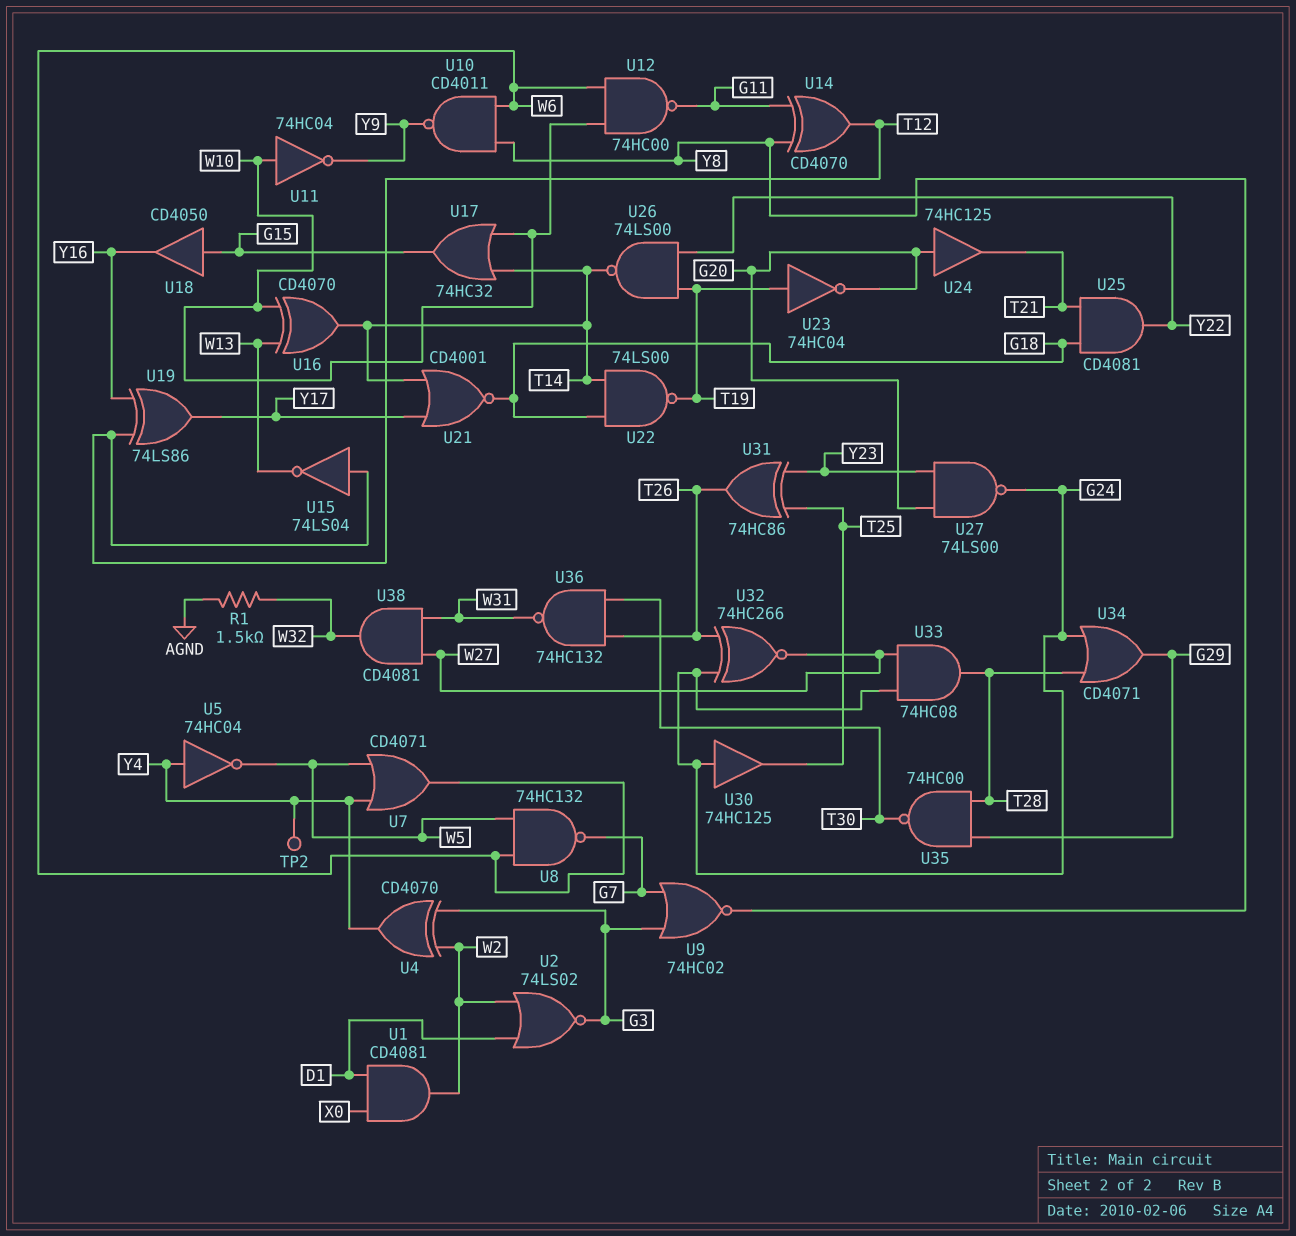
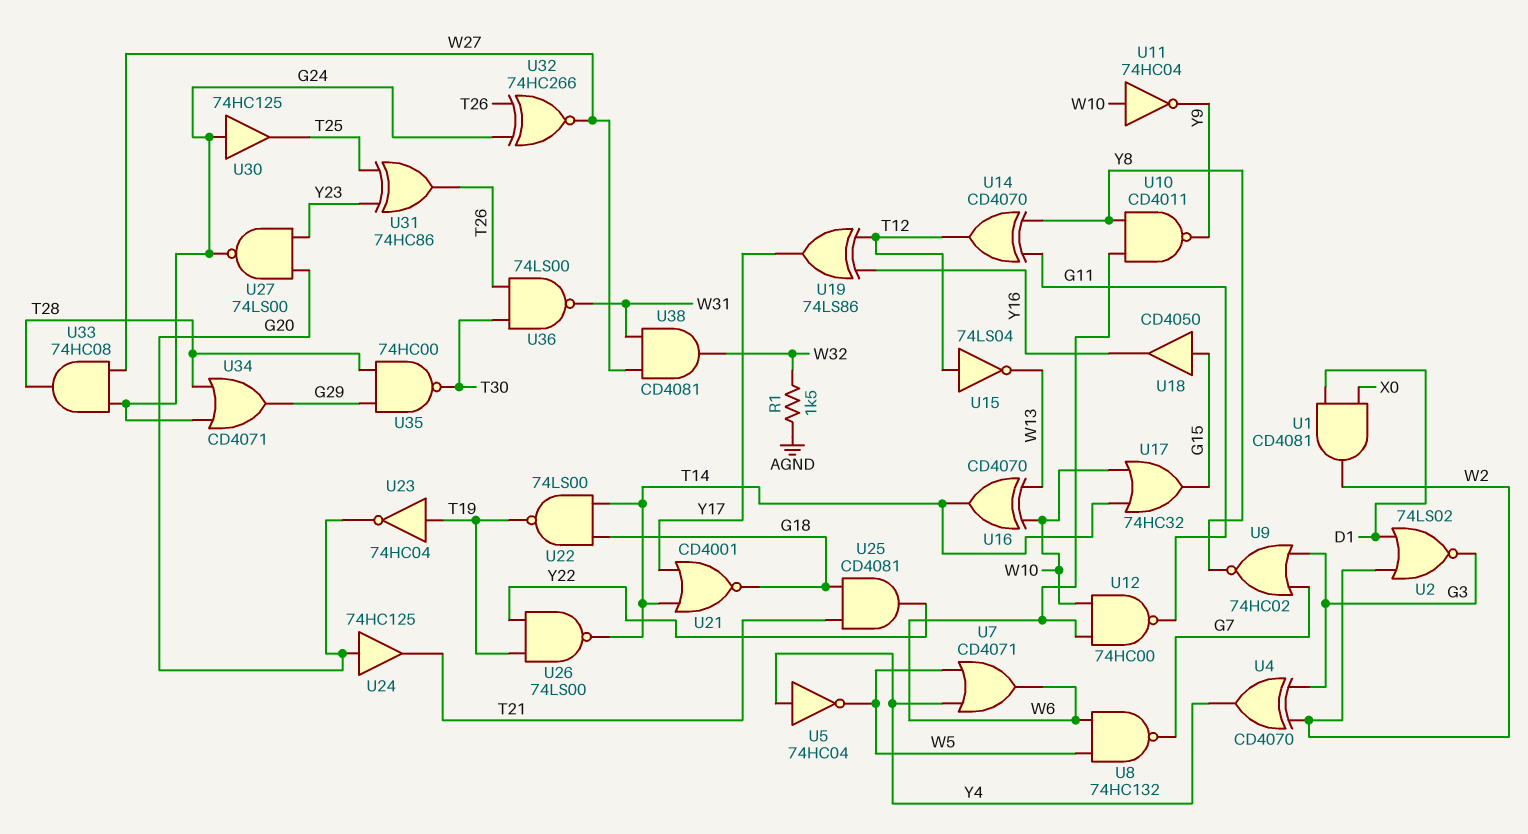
TP2: test point (Y4) -> none
U36: NAND 74HC132 (in T26, in T30, out W31) -> NAND 74LS00 (in T26, in T30, out W31)

